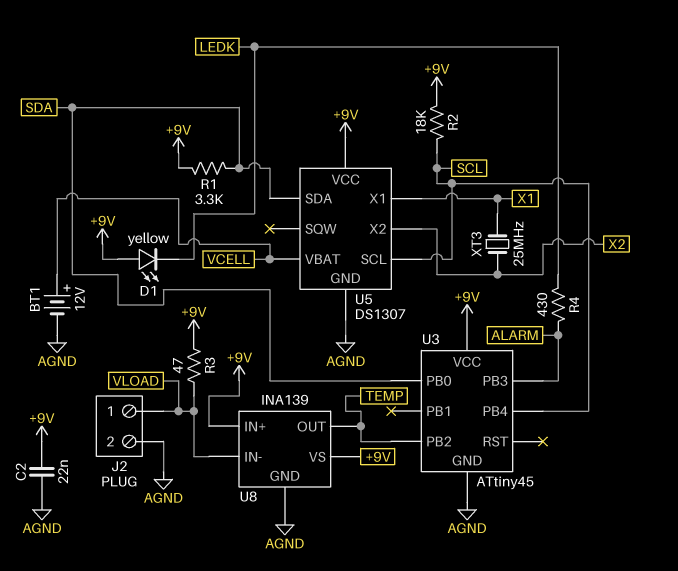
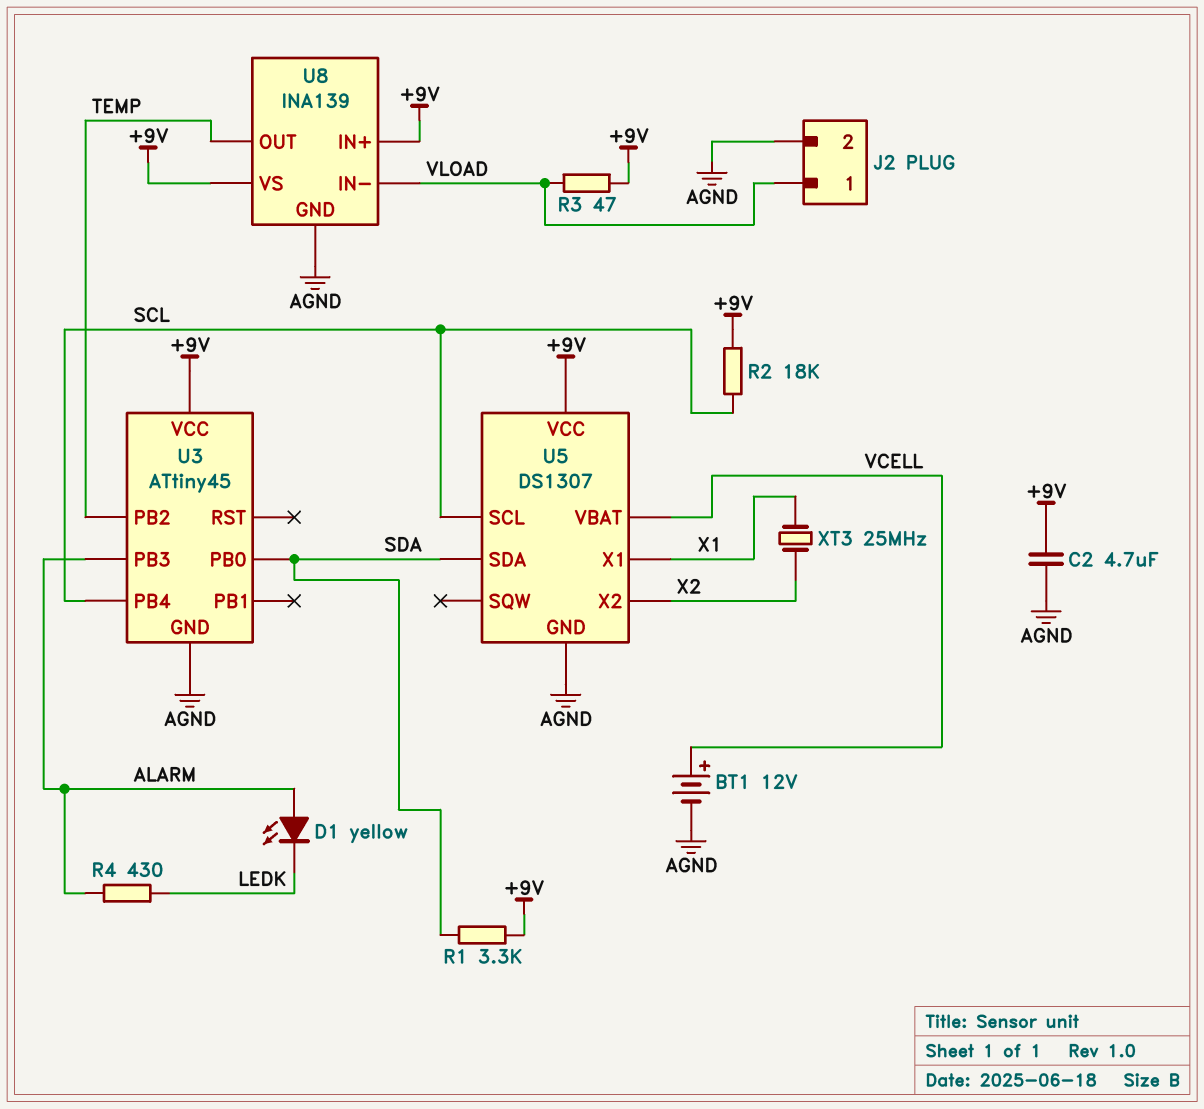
C2: 22nF (+9V, AGND) -> 4.7uF (+9V, AGND)
D1: LED yellow (A +9V, K LEDK) -> LED yellow (A ALARM, K LEDK)

